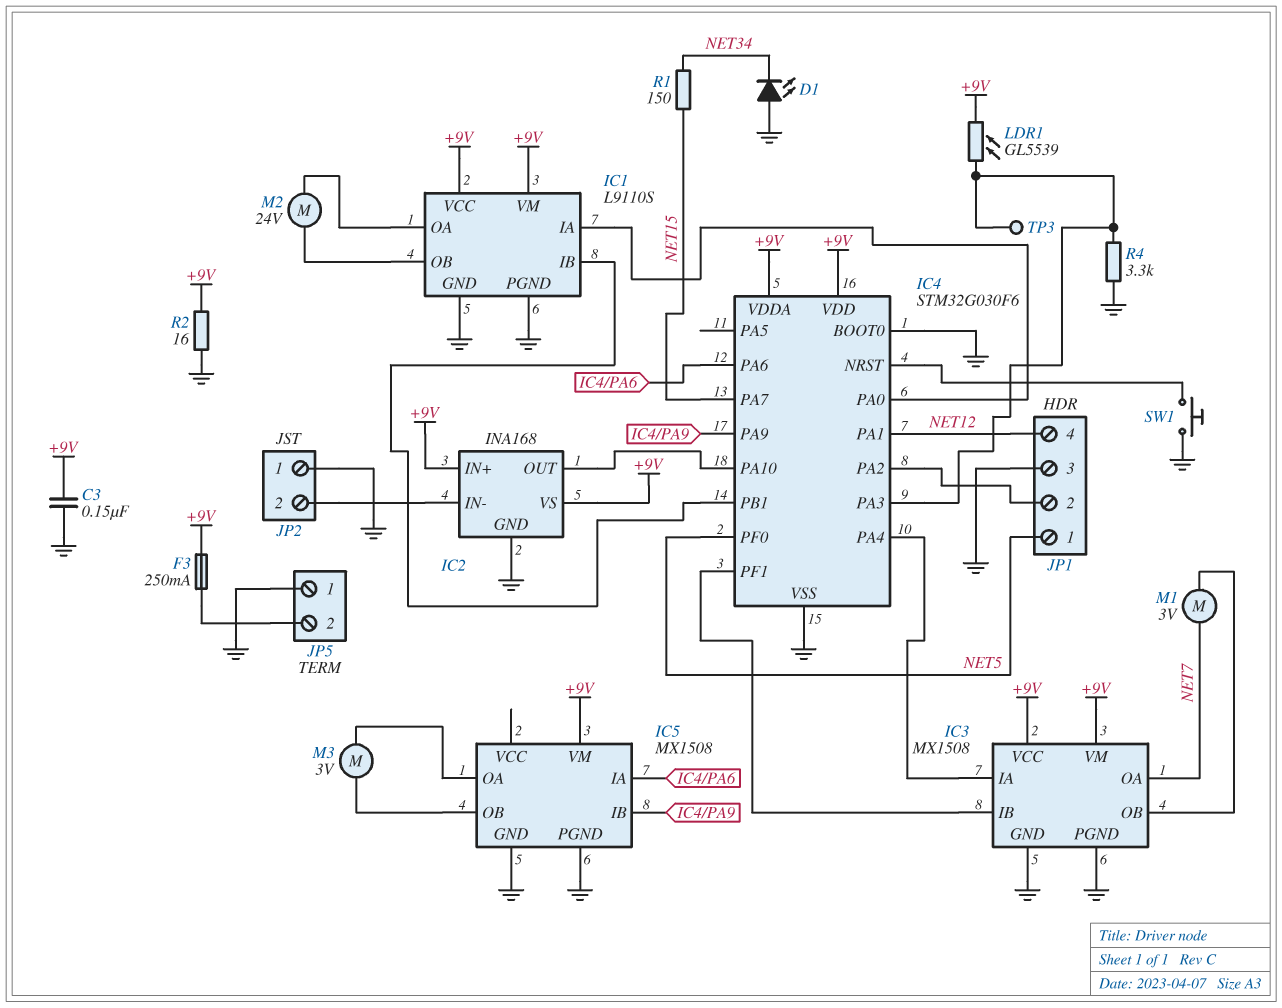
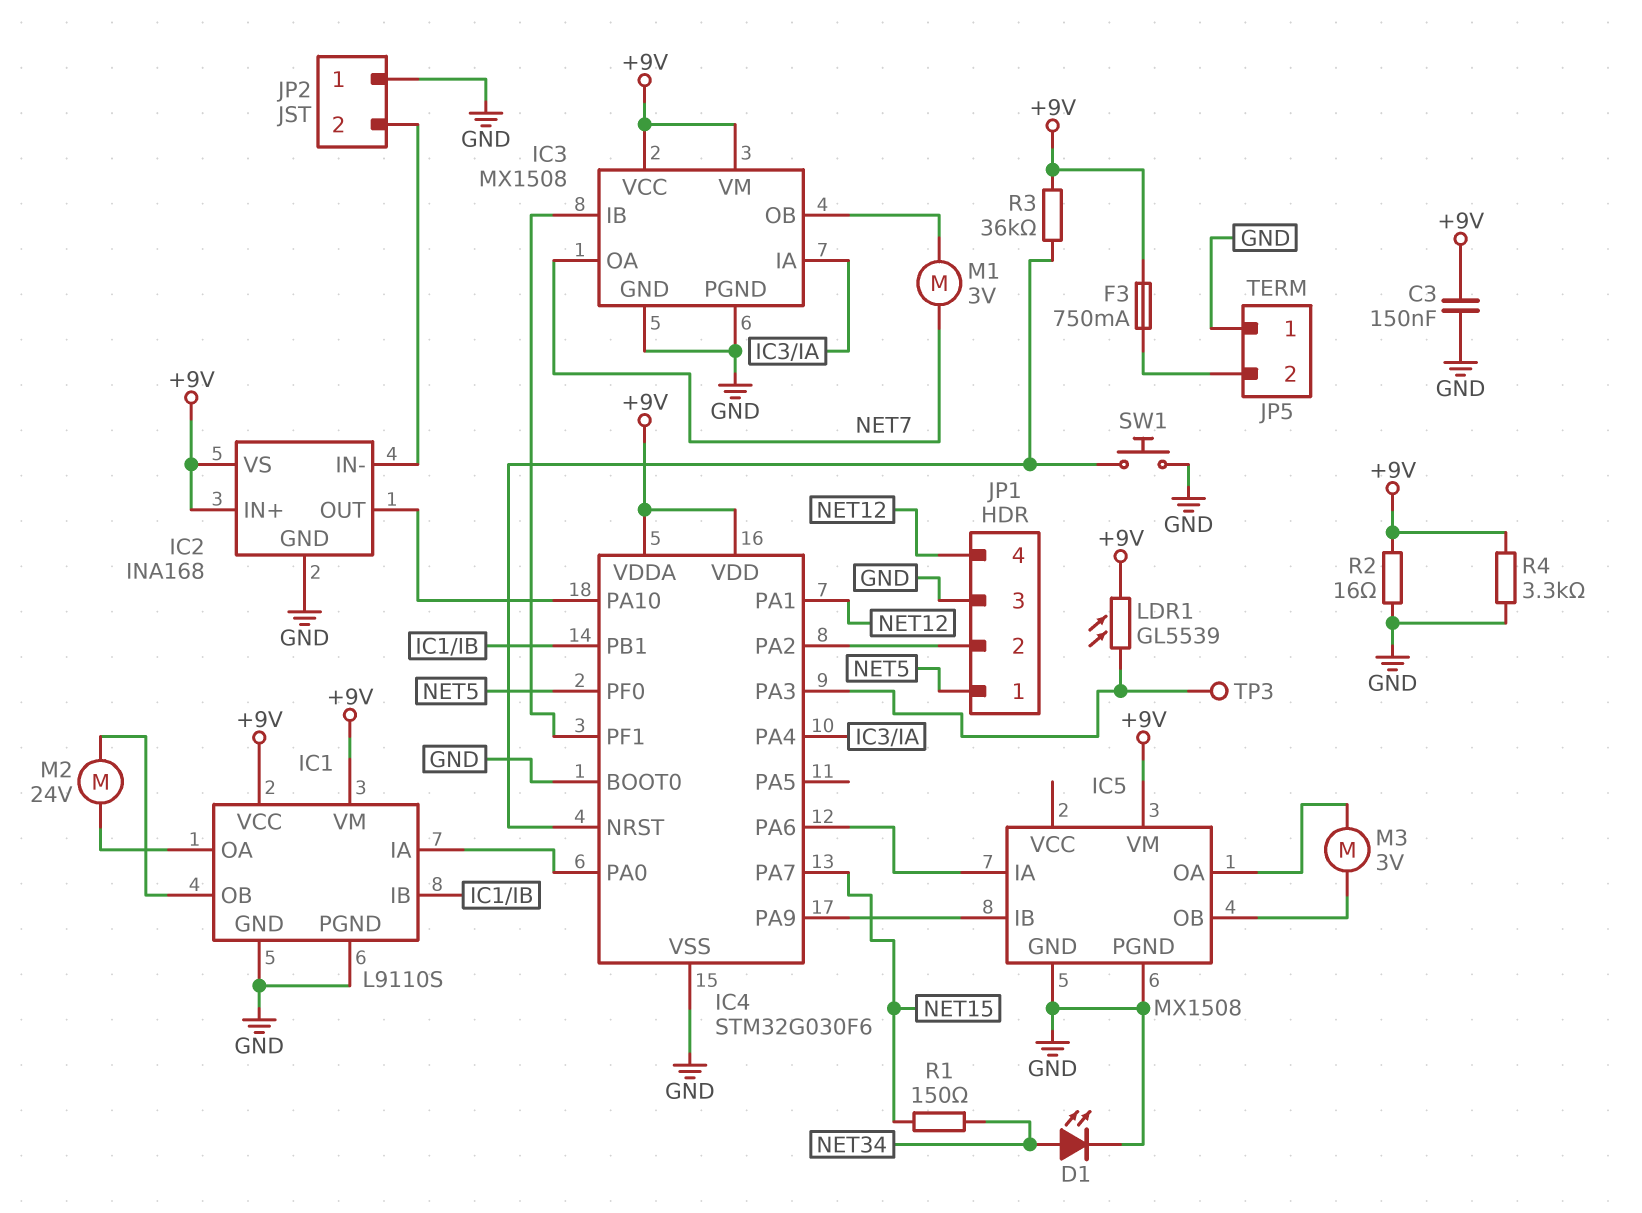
D1: LED (A GND, K NET34) -> LED (A NET34, K GND)
F3: 250mA (+9V, JP5/2) -> 750mA (+9V, JP5/2)
R3: none -> 36k (+9V, IC4/NRST)
R4: 3.3k (GND, IC4/PA3) -> 3.3k (+9V, GND)

